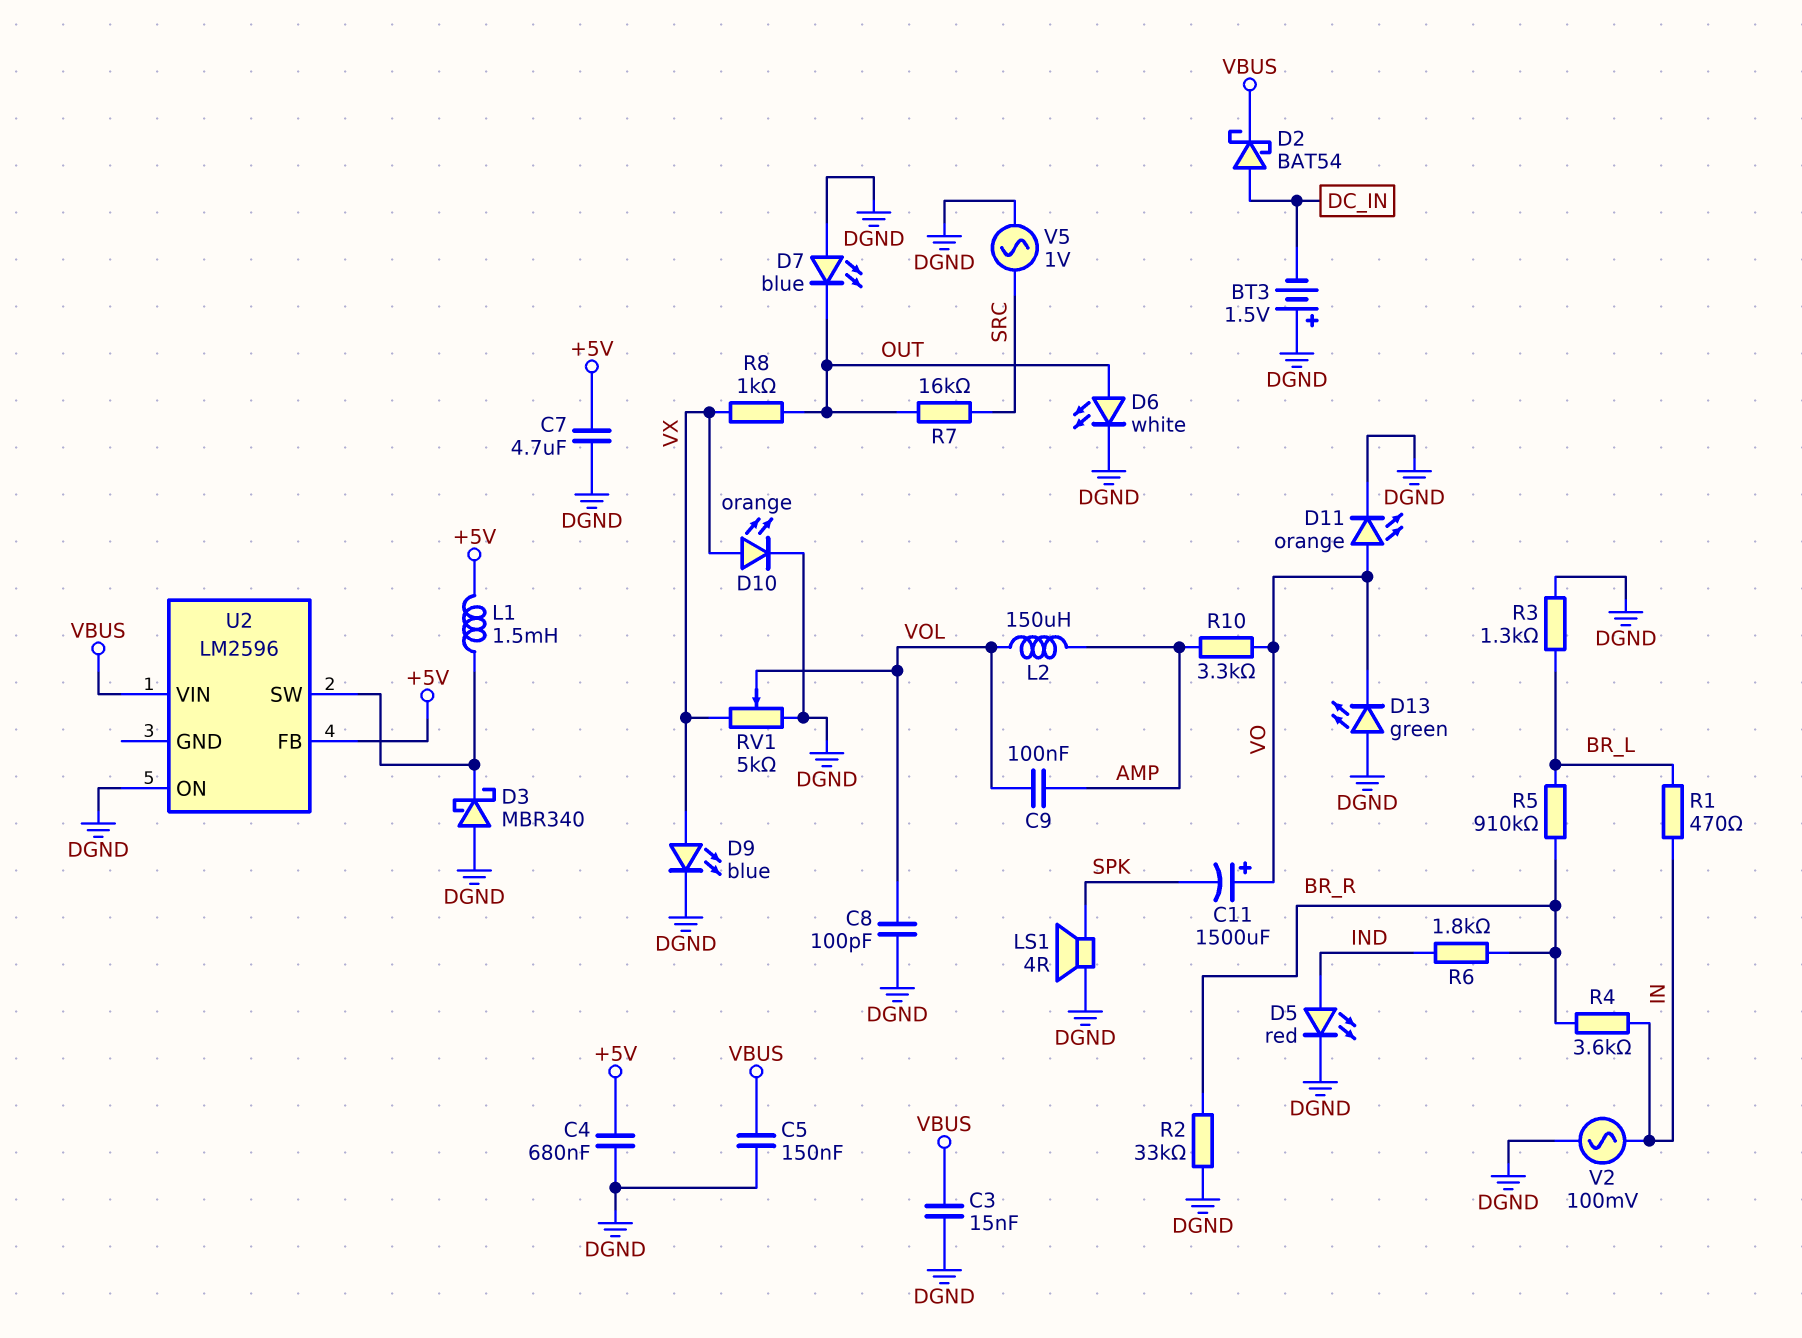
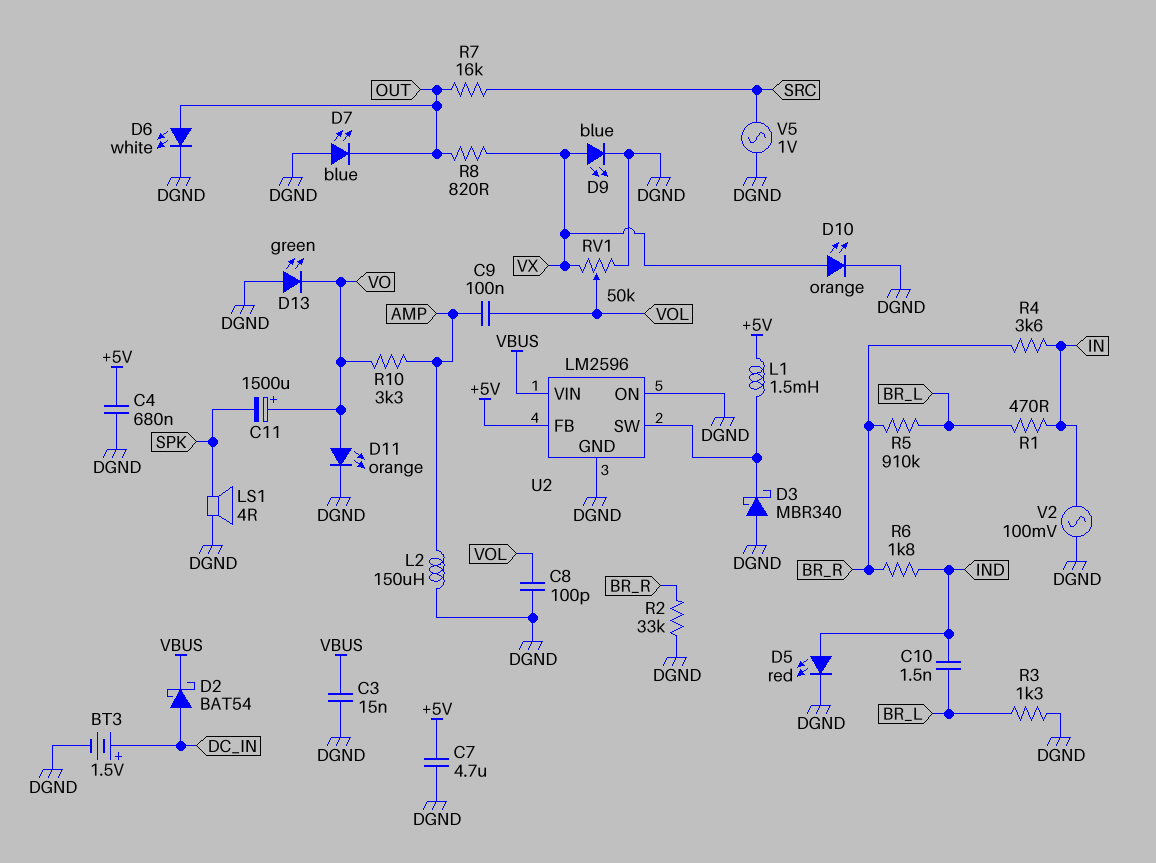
BT3: 1.5V (plus DGND, minus DC_IN) -> 1.5V (plus DC_IN, minus DGND)
C5: 150nF (DGND, VBUS) -> none
C10: none -> 1.5nF (BR_L, IND)
L2: 150uH (AMP, VOL) -> 150uH (AMP, DGND)
R8: 1k (OUT, VX) -> 820 (OUT, VX)
RV1: 5k (DGND, VX, wiper VOL) -> 50k (DGND, VX, wiper VOL)
U2 pin GND: none -> DGND

